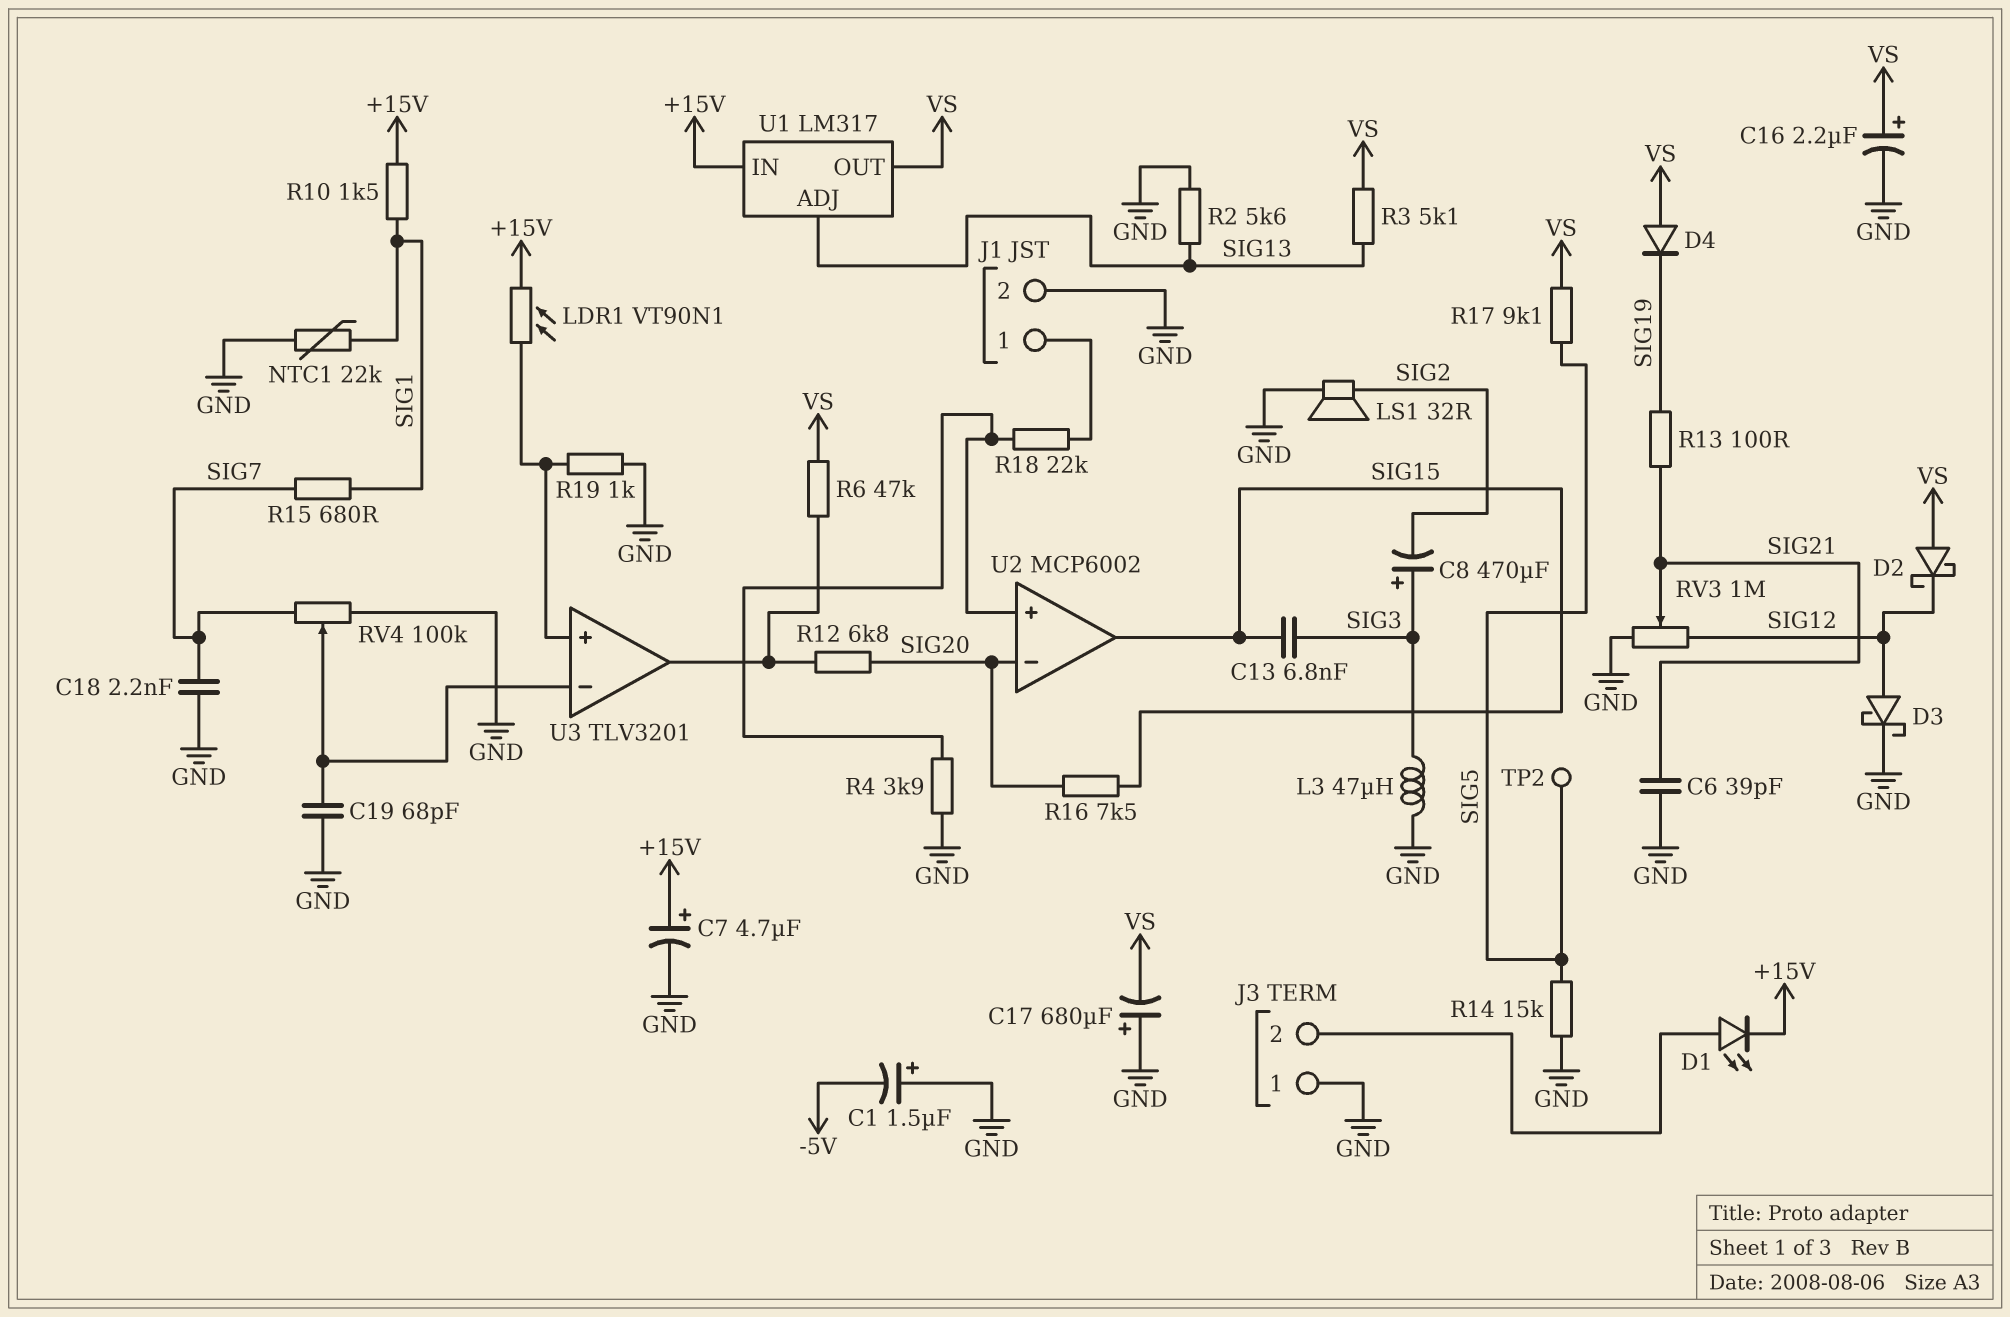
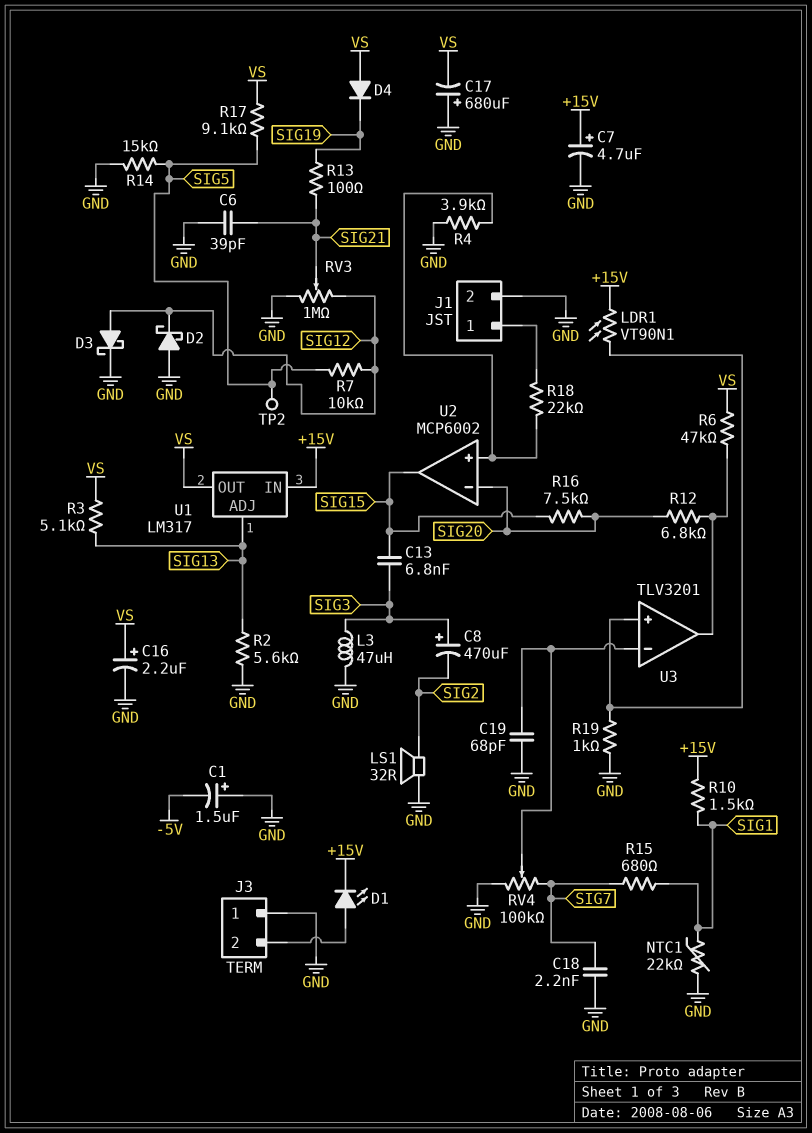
D2: schottky (A VS, K SIG12) -> schottky (A GND, K SIG12)
R7: none -> 10k (SIG5, SIG12)

